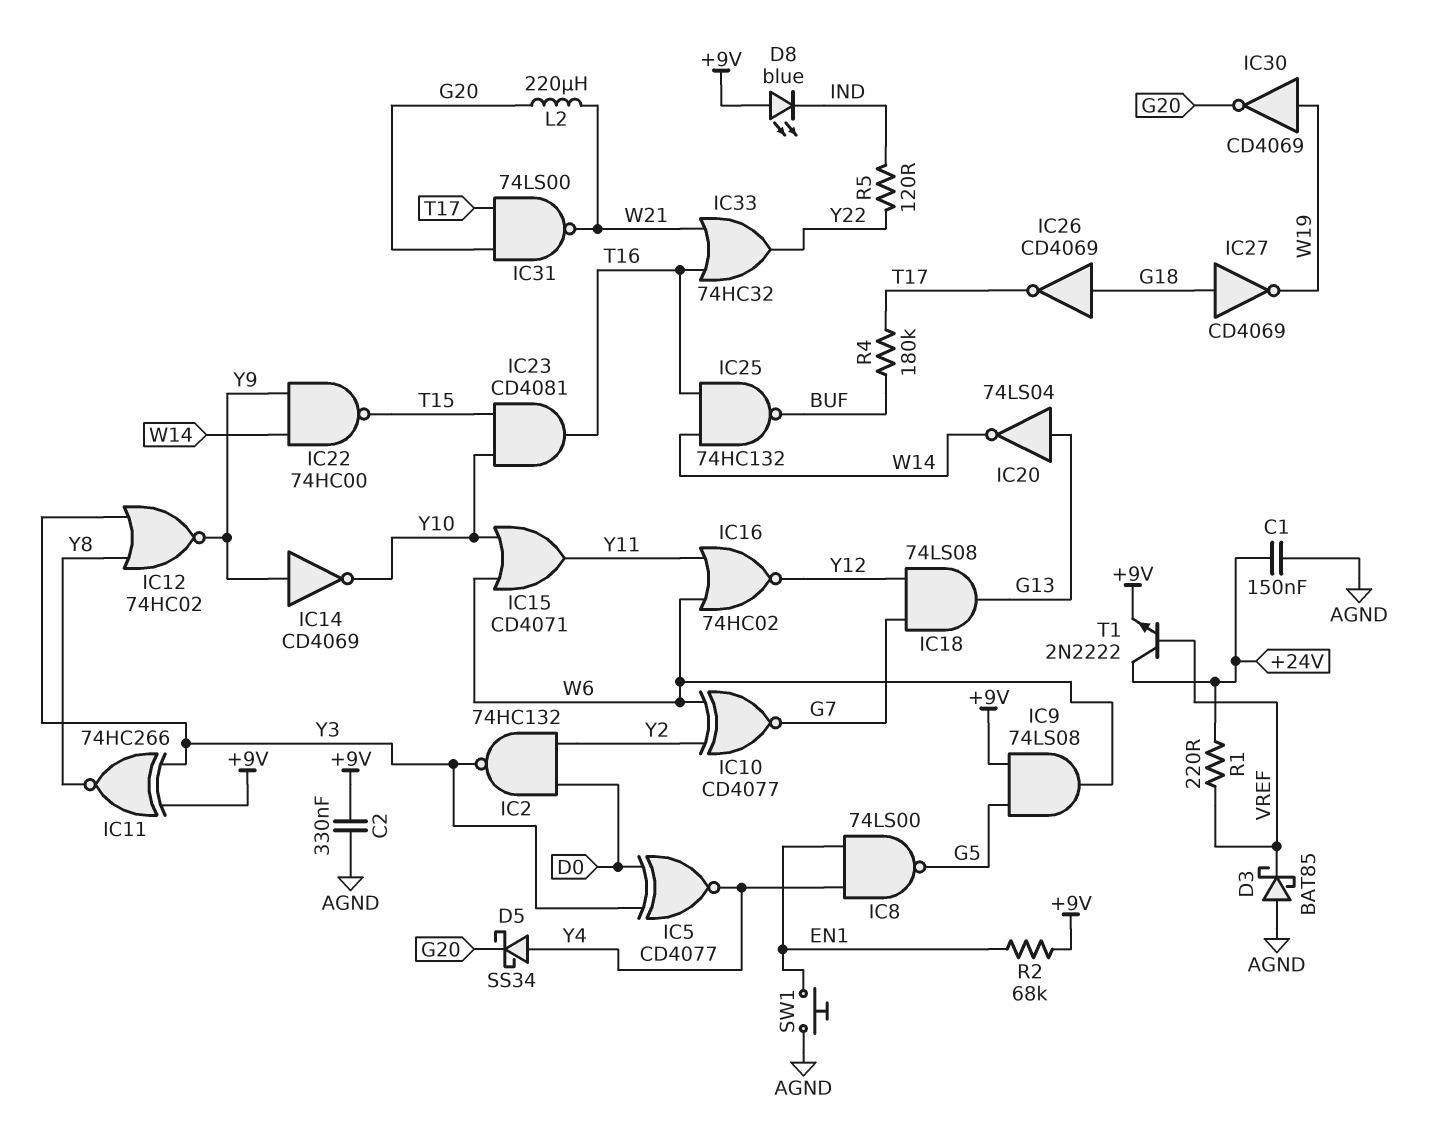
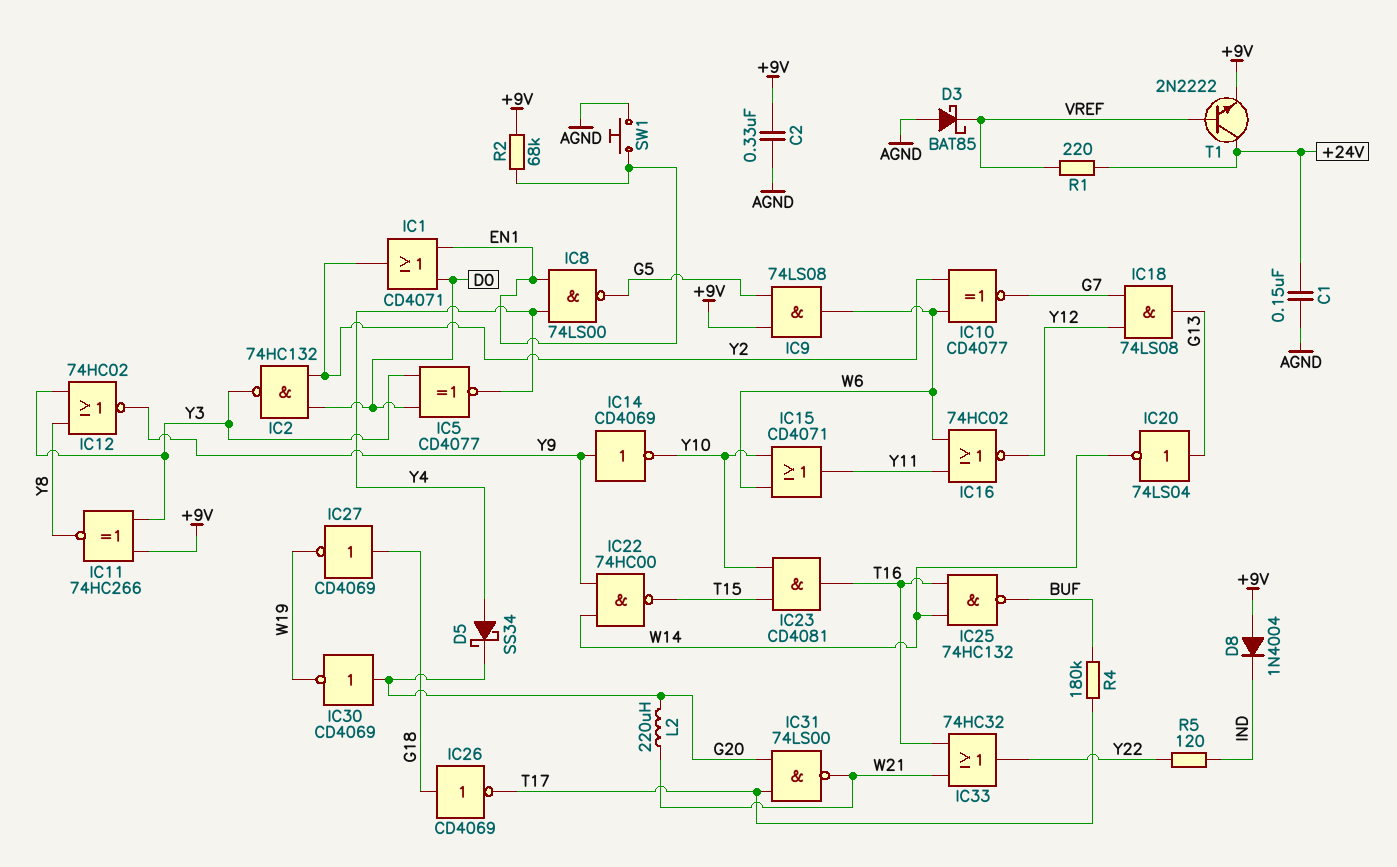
D8: LED blue (A +9V, K IND) -> diode 1N4004 (A +9V, K IND)
IC1: none -> OR CD4071 (in D0, in EN1, out Y2)
IC30: NOT CD4069 (in W19, out G20) -> NOT CD4069 (in G20, out W19)

